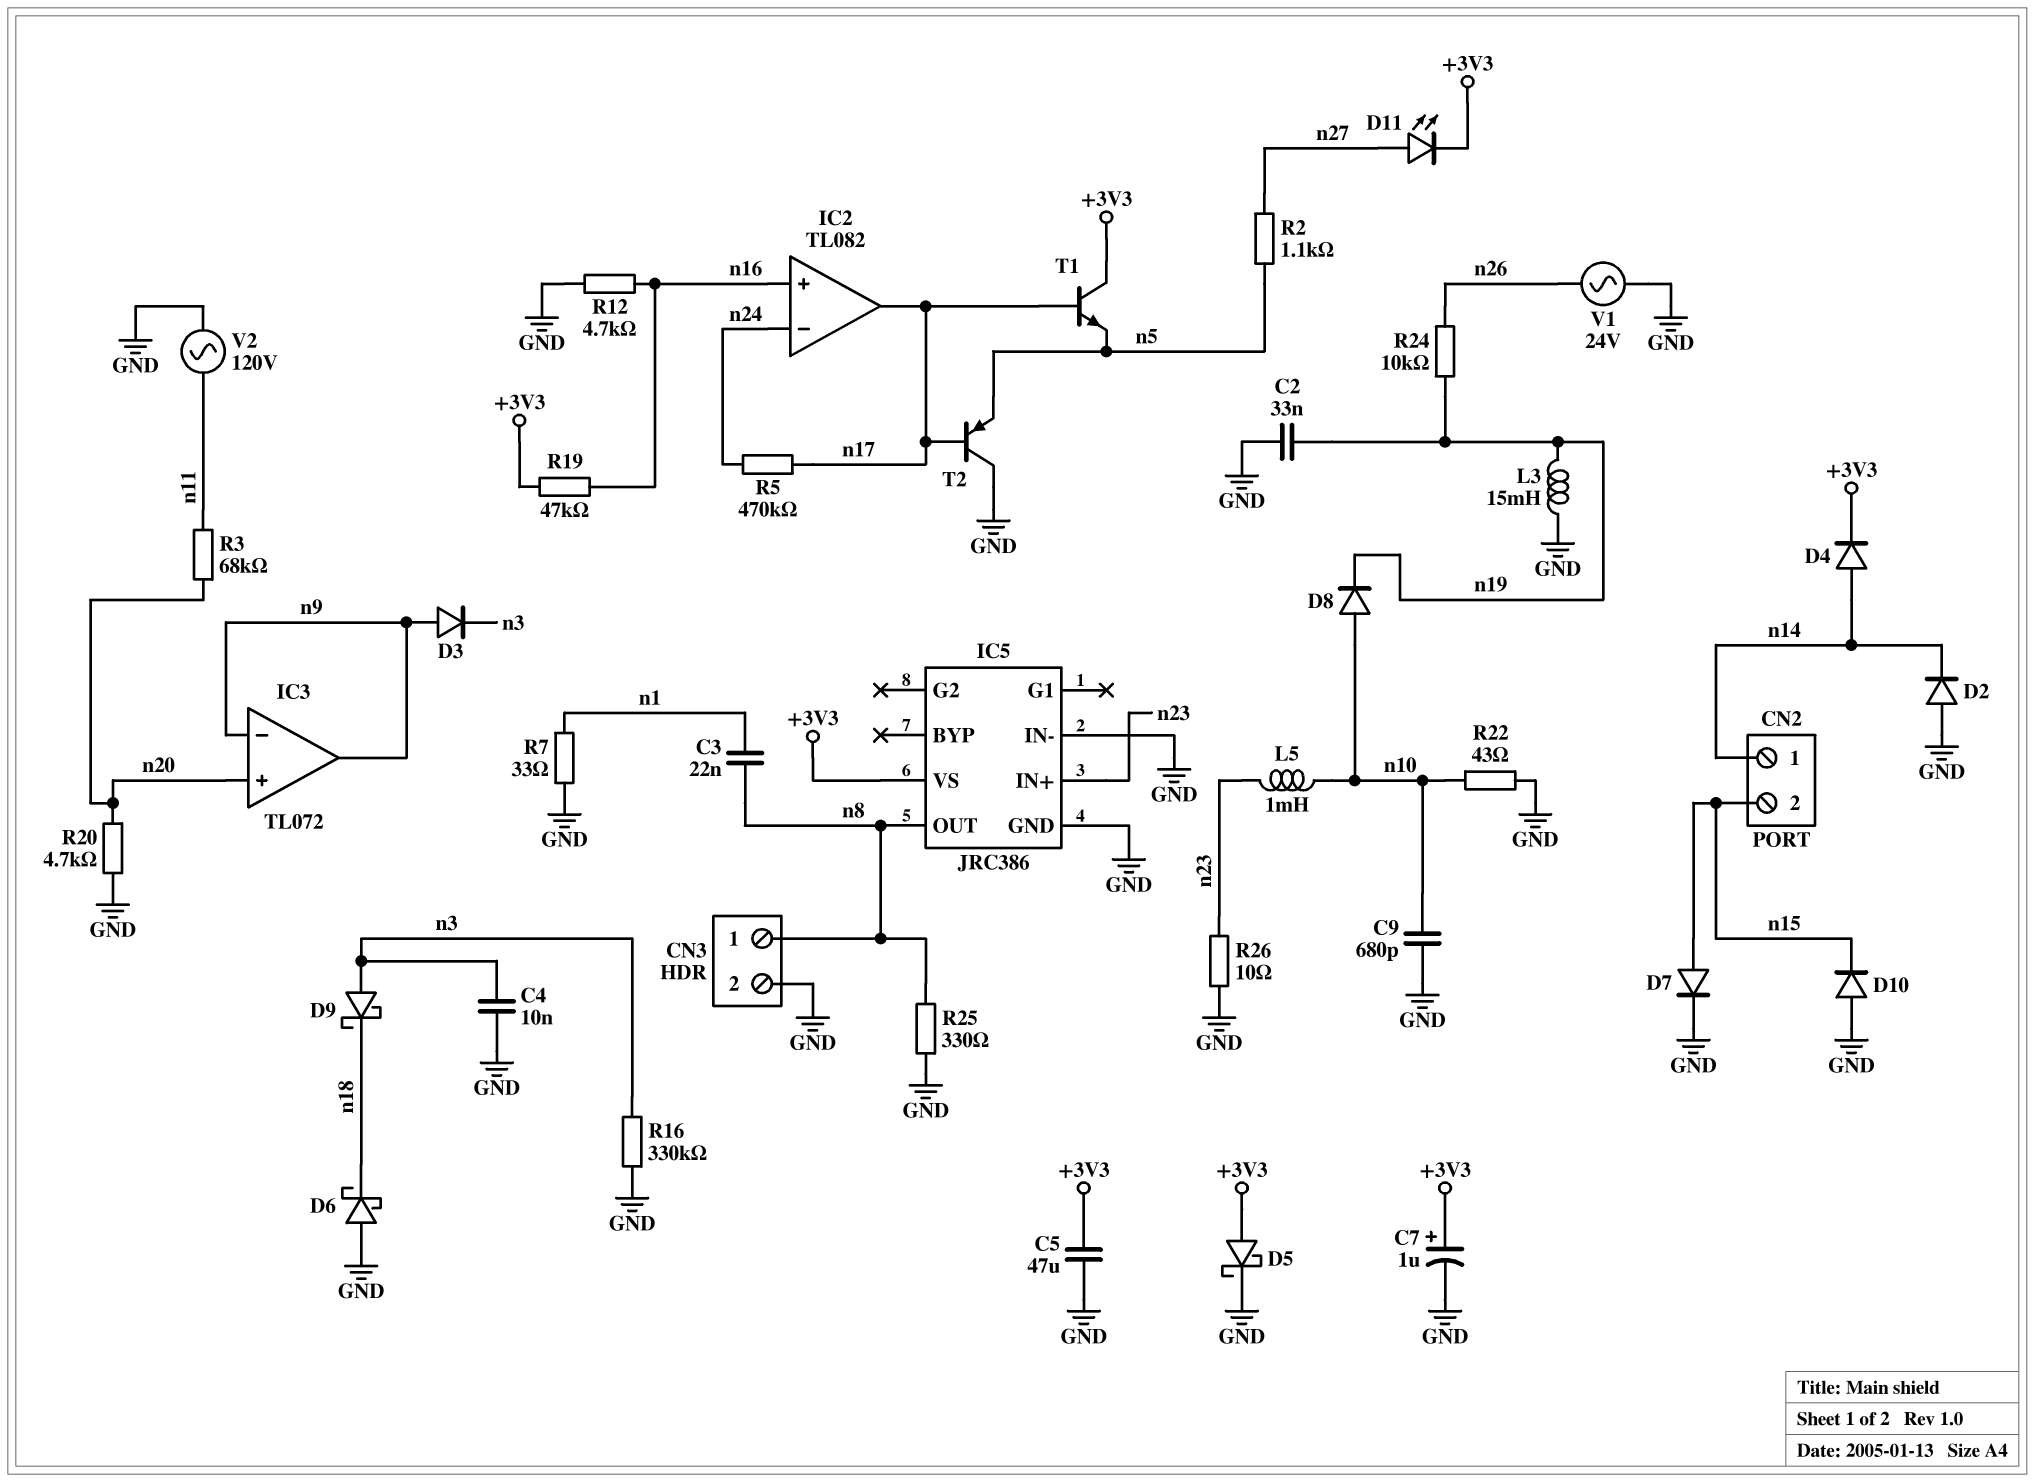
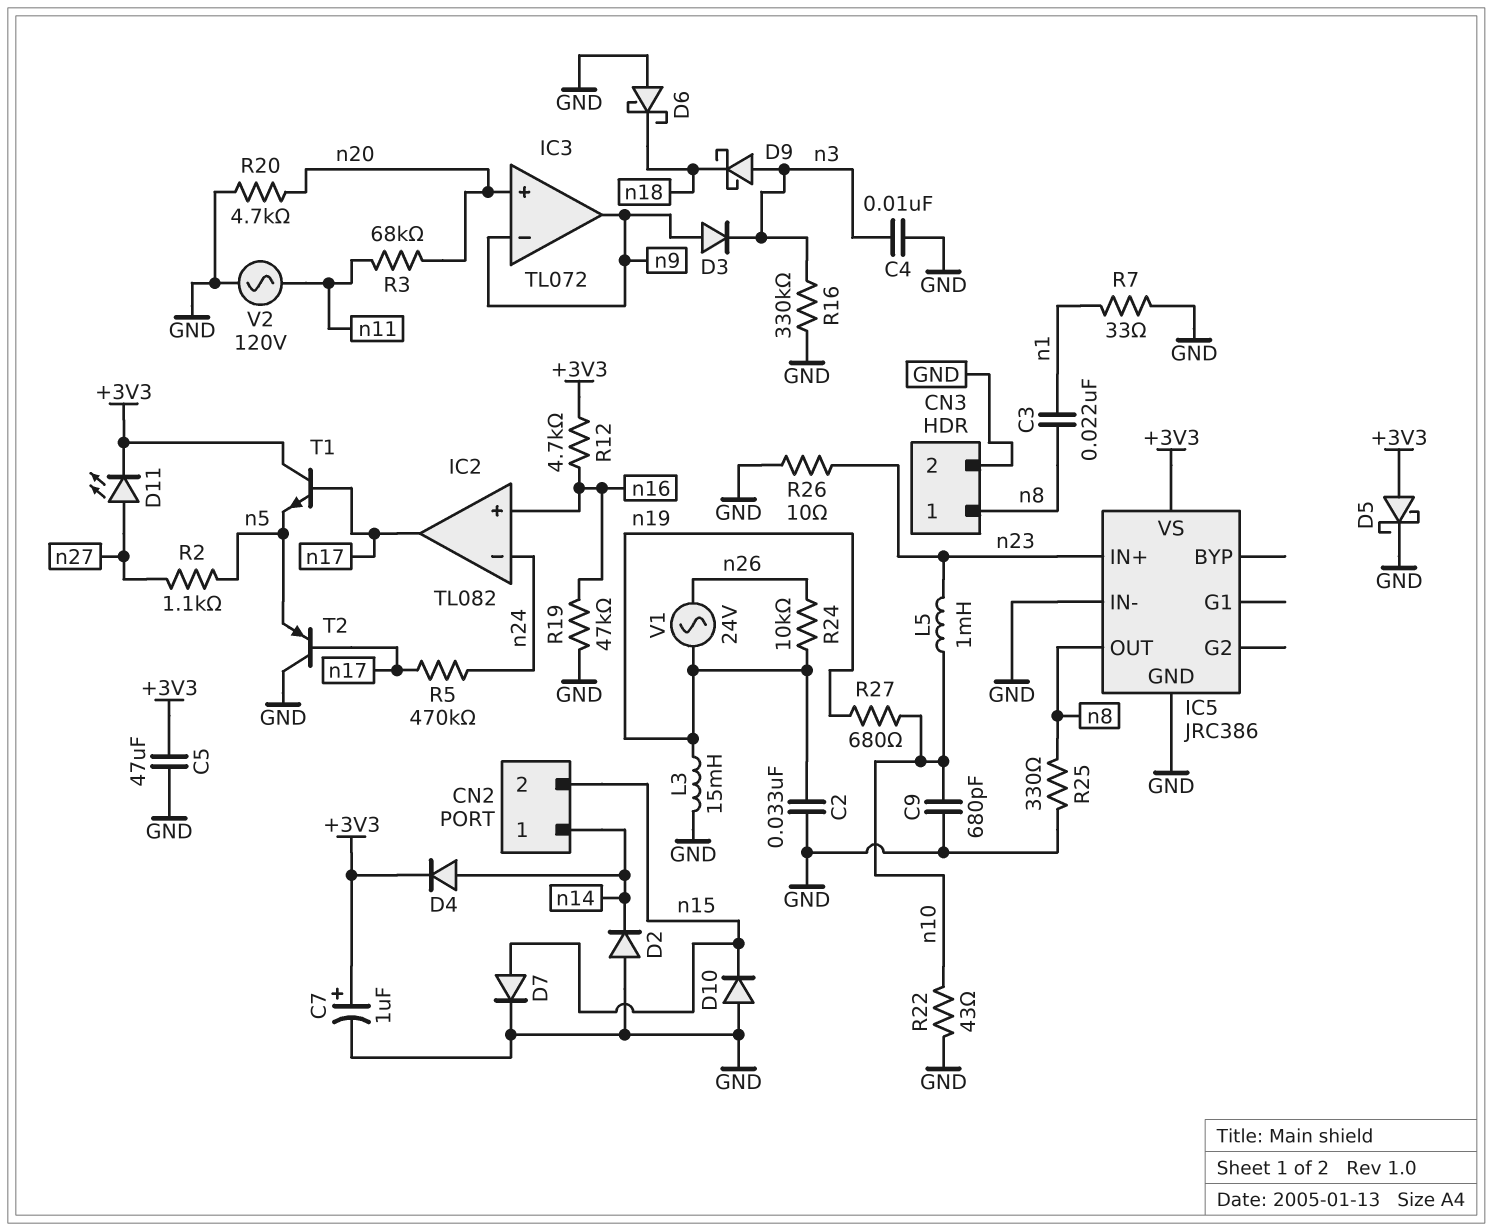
D8: diode (A n10, K n19) -> none
R12: 4.7k (GND, n16) -> 4.7k (+3V3, n16)
R19: 47k (+3V3, n16) -> 47k (GND, n16)
R27: none -> 680 (n10, n19)
V1: AC 24V (GND, n26) -> AC 24V (n19, n26)

